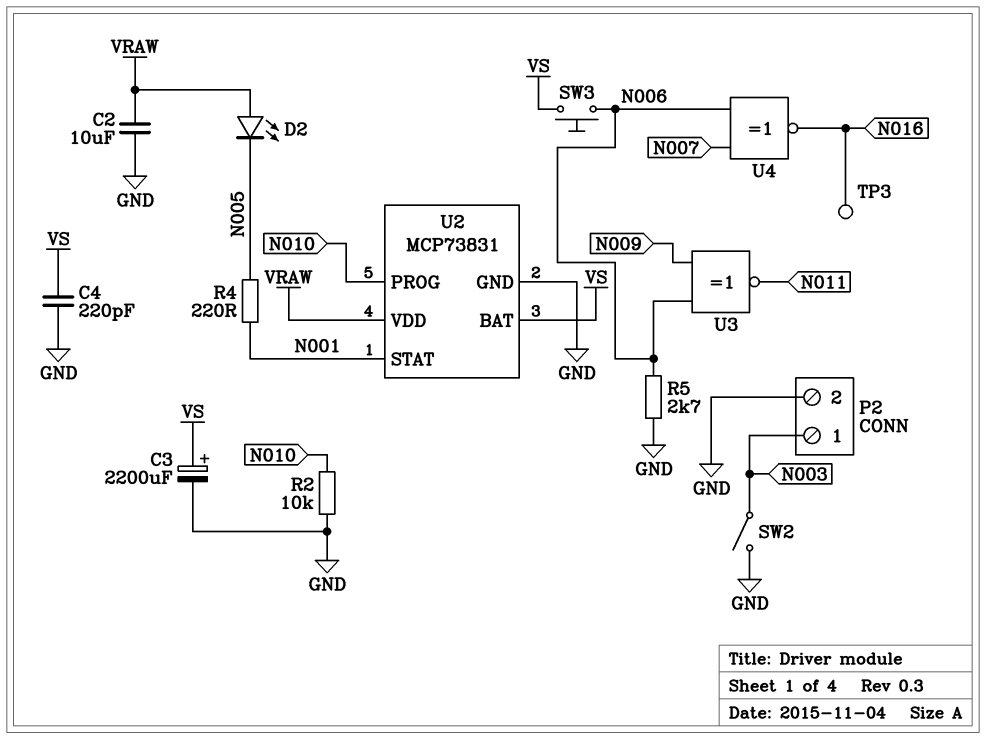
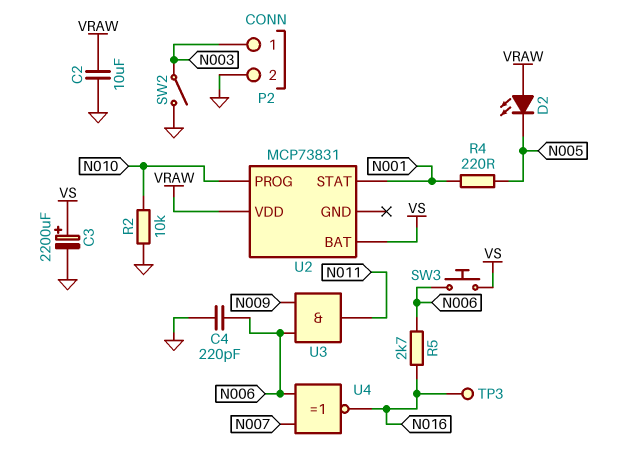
C4: 220pF (GND, VS) -> 220pF (GND, N006)
R5: 2.7k (GND, N006) -> 2.7k (N006, N016)
U2 pin GND: GND -> none
U3: XNOR (in N006, in N009, out N011) -> AND (in N006, in N009, out N011)

